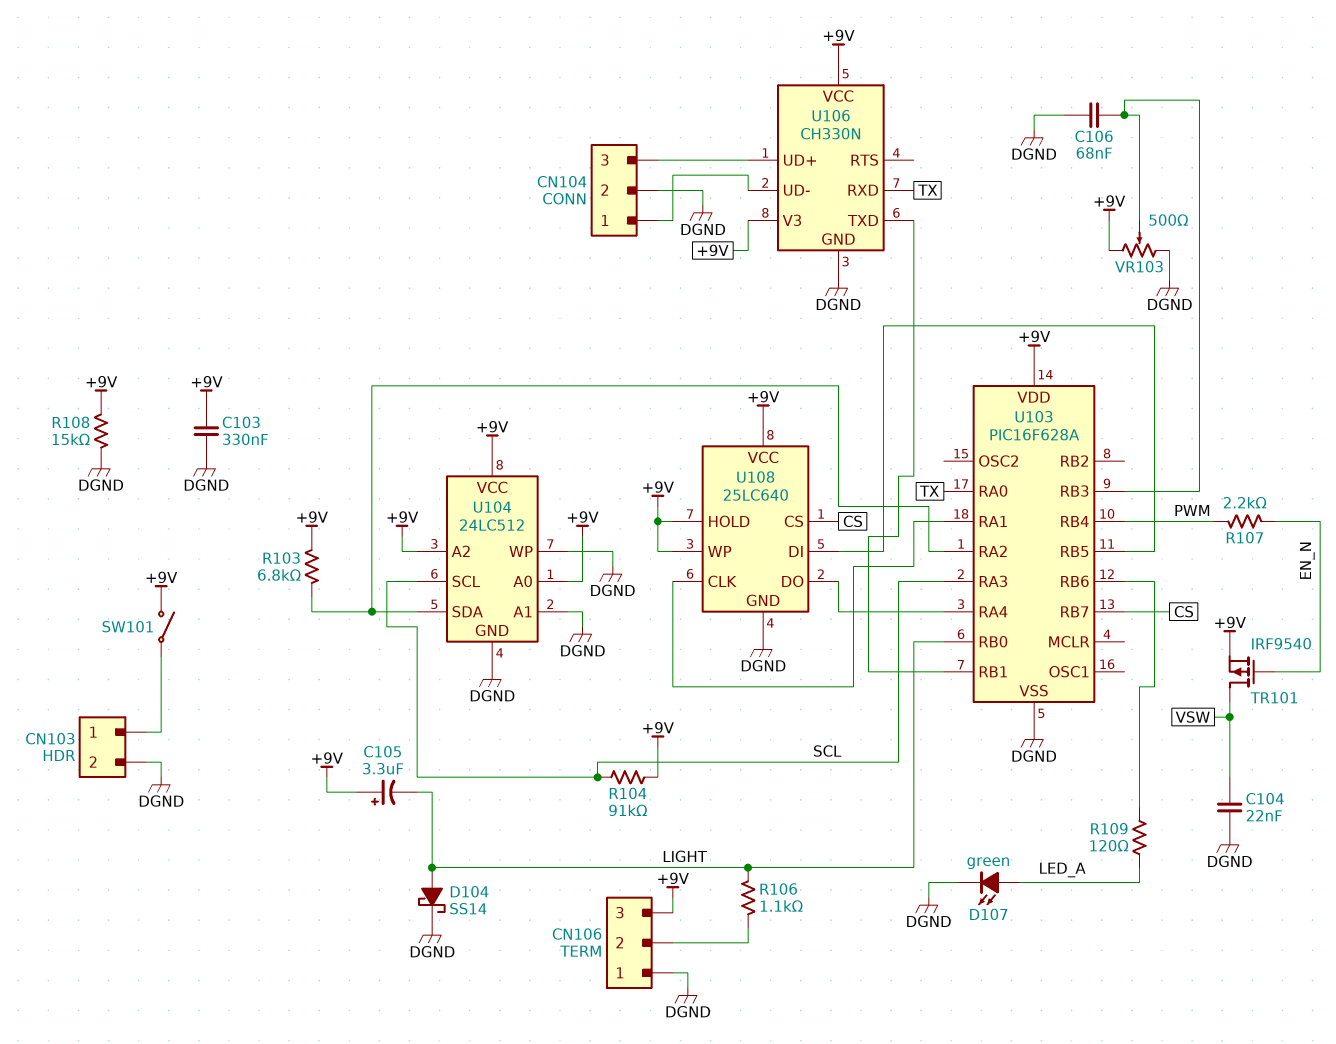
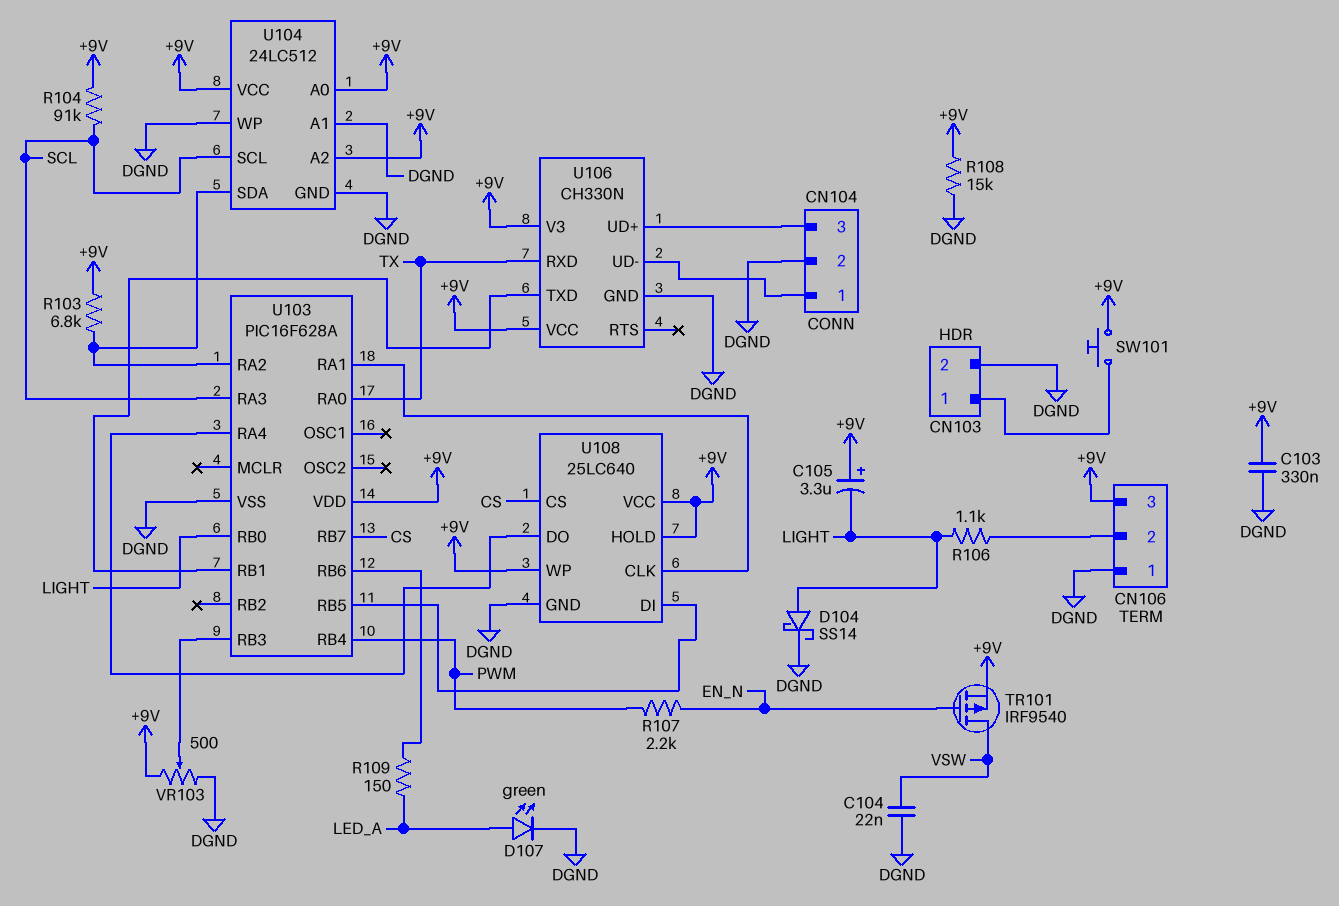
C106: 68nF (DGND, U103/RB3) -> none
R109: 120 (LED_A, U103/RB6) -> 150 (LED_A, U103/RB6)
SW101: switch (+9V, CN103/1) -> button (+9V, CN103/1)

